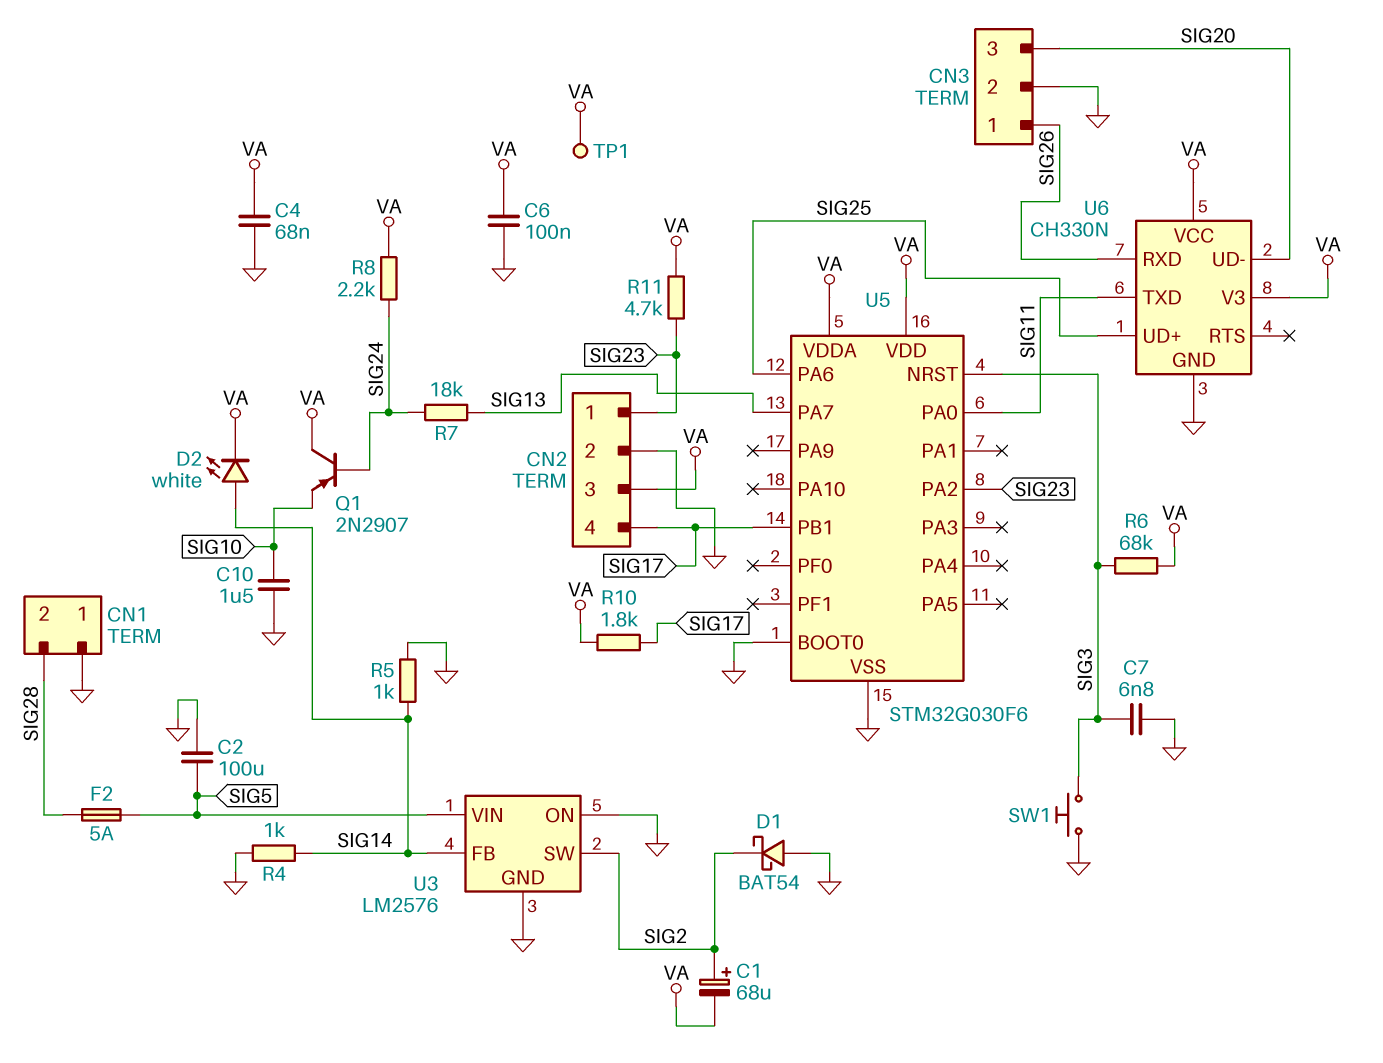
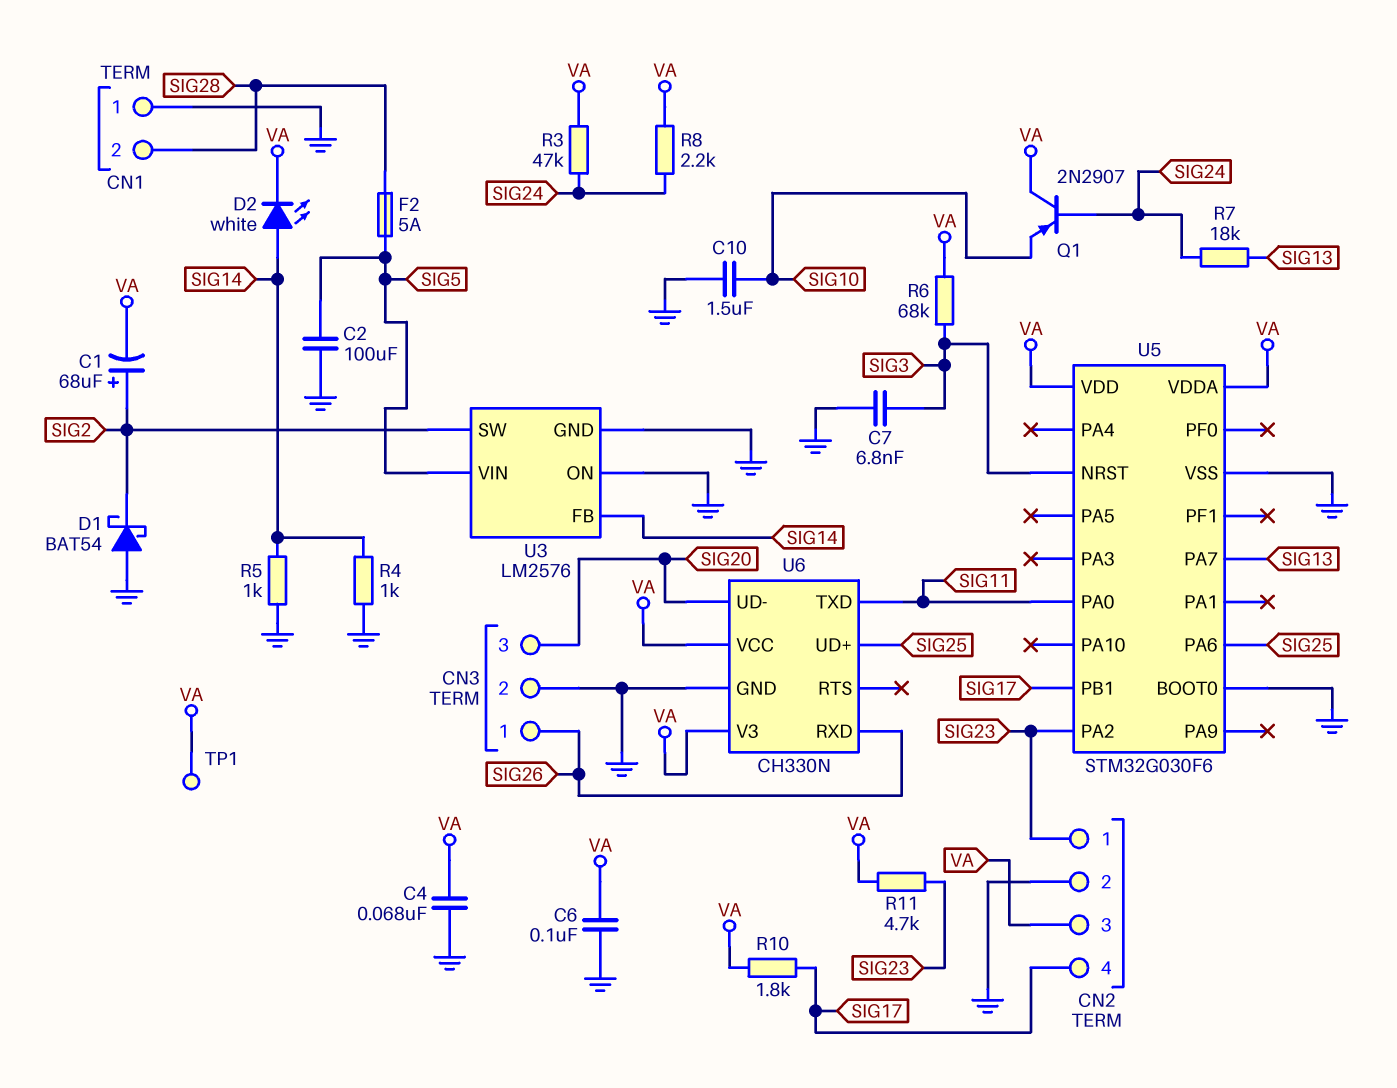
R3: none -> 47k (SIG24, VA)
SW1: button (GND, SIG3) -> none

